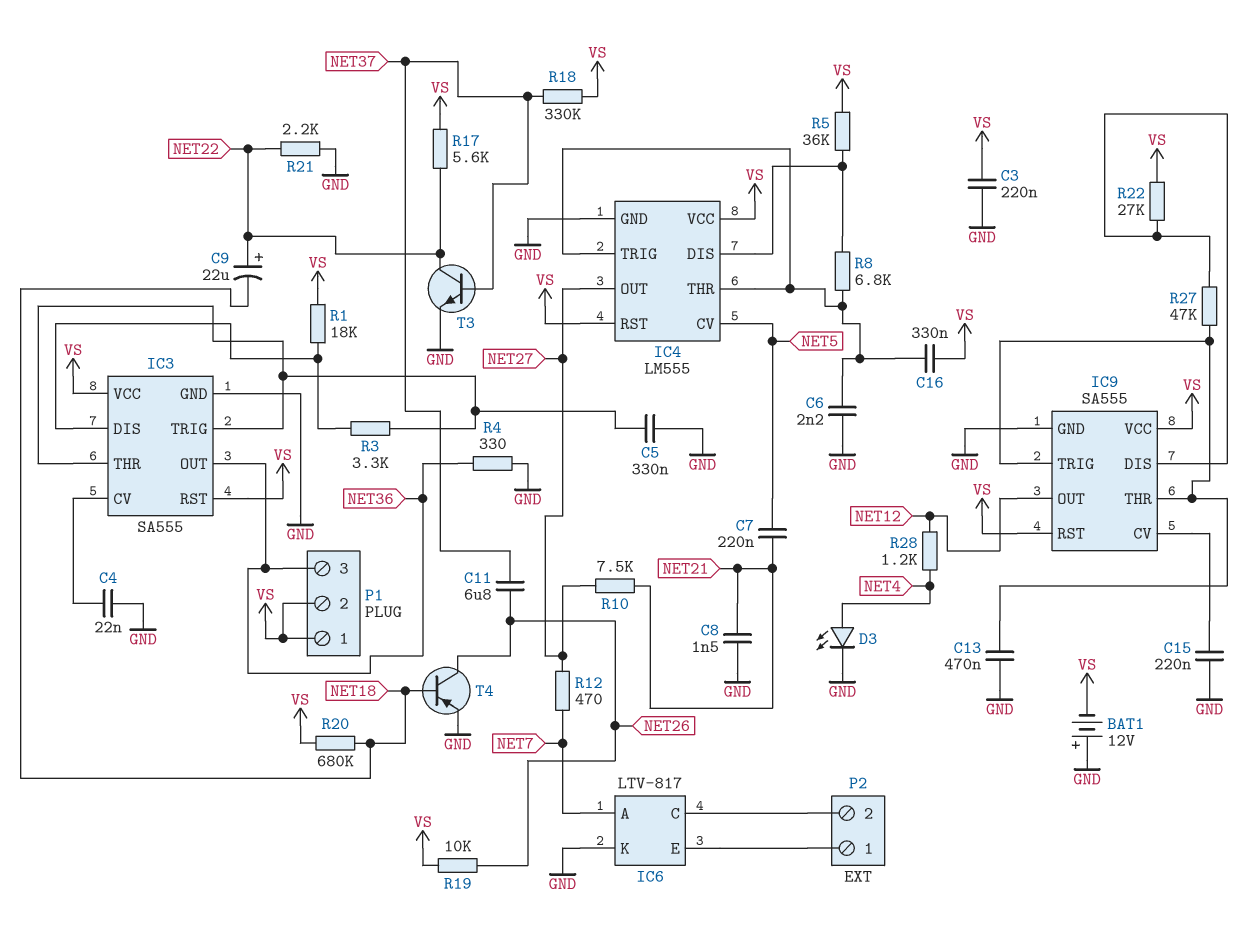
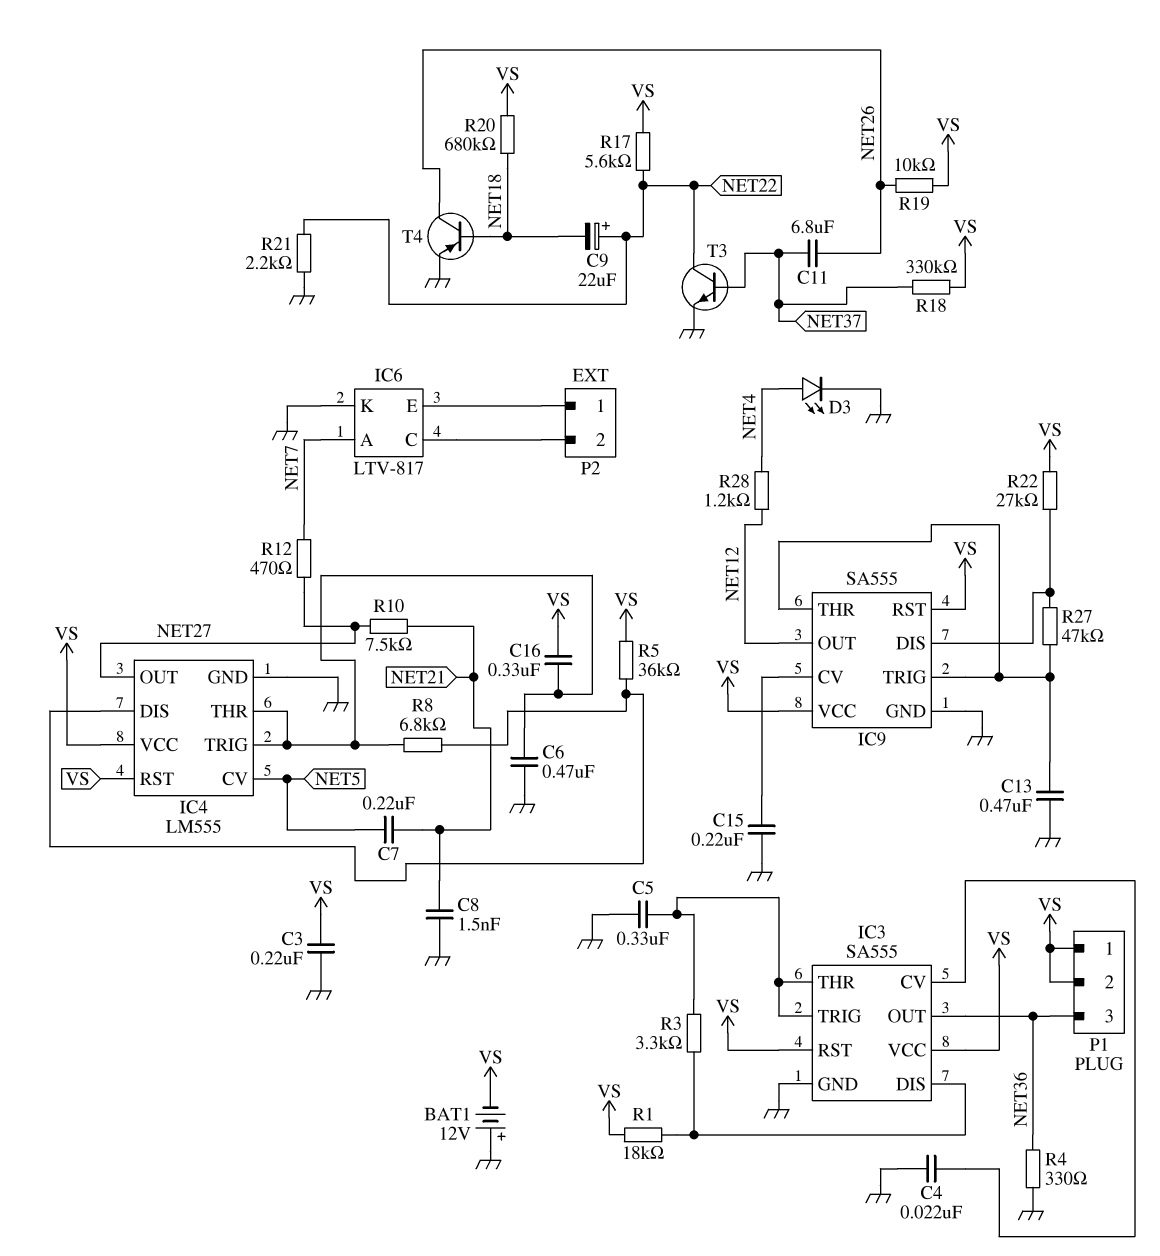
C6: 2.2nF (GND, IC4/THR) -> 470nF (GND, IC4/THR)

